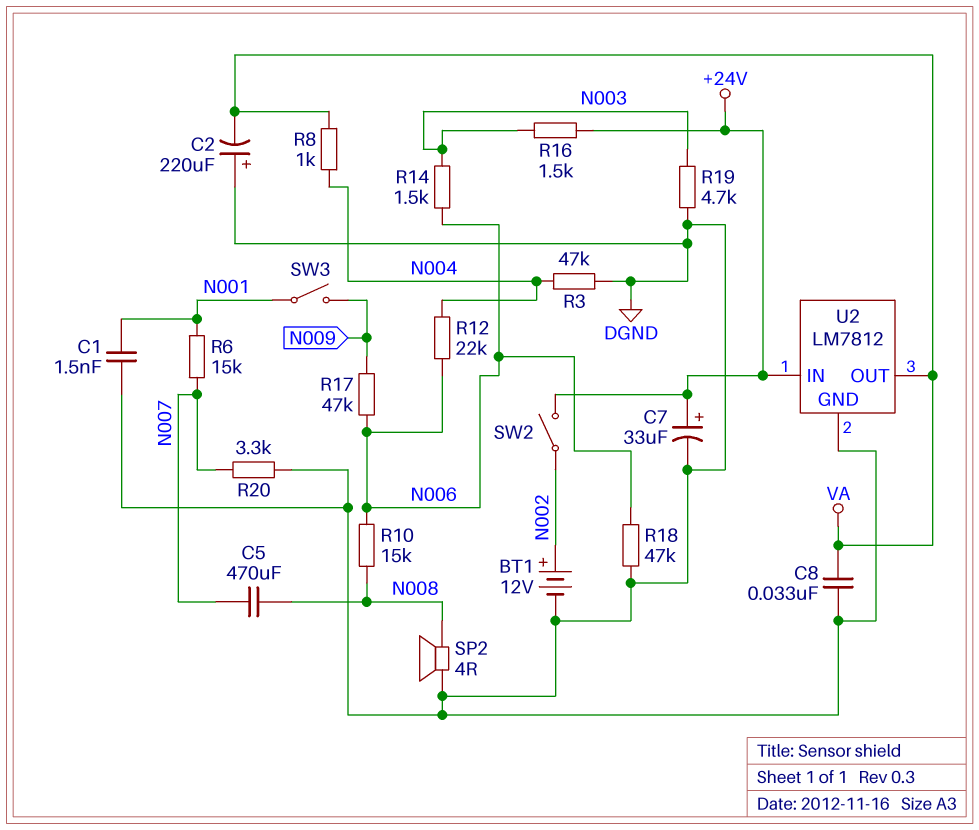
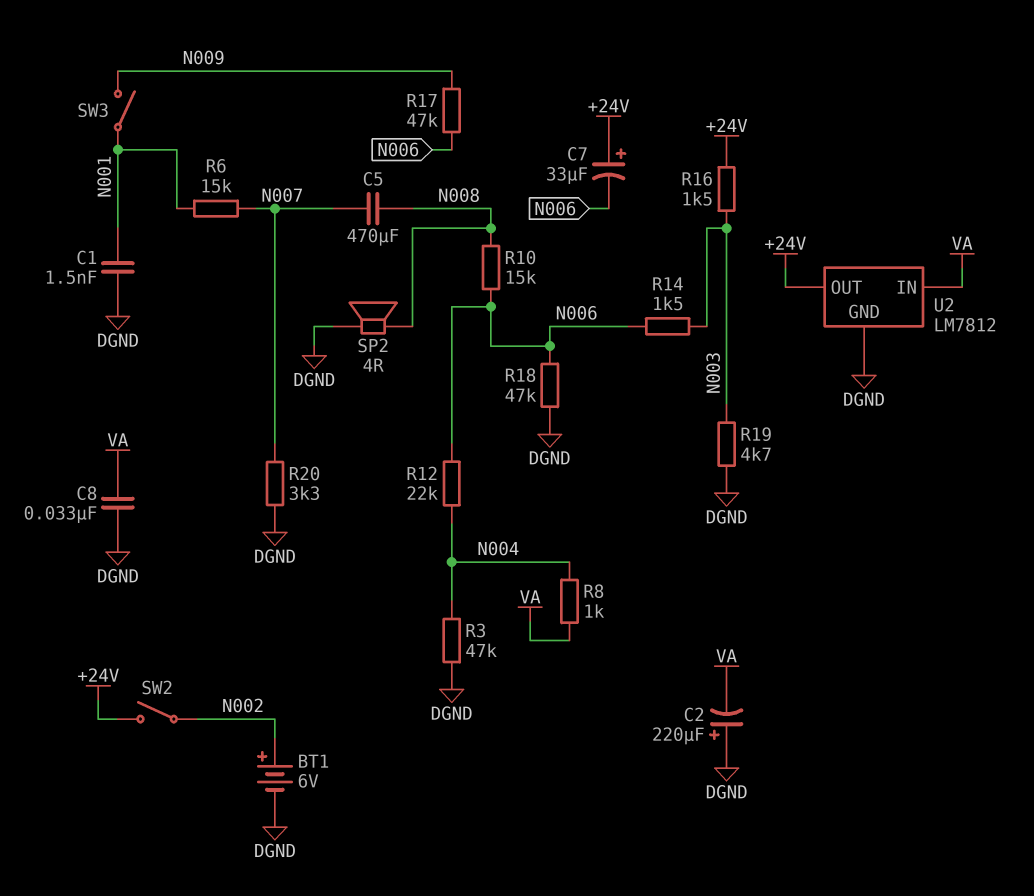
BT1: 12V (plus N002, minus DGND) -> 6V (plus N002, minus DGND)
C7: 33uF (plus +24V, minus DGND) -> 33uF (plus +24V, minus N006)
U2 pin IN: +24V -> VA
U2 pin OUT: VA -> +24V

